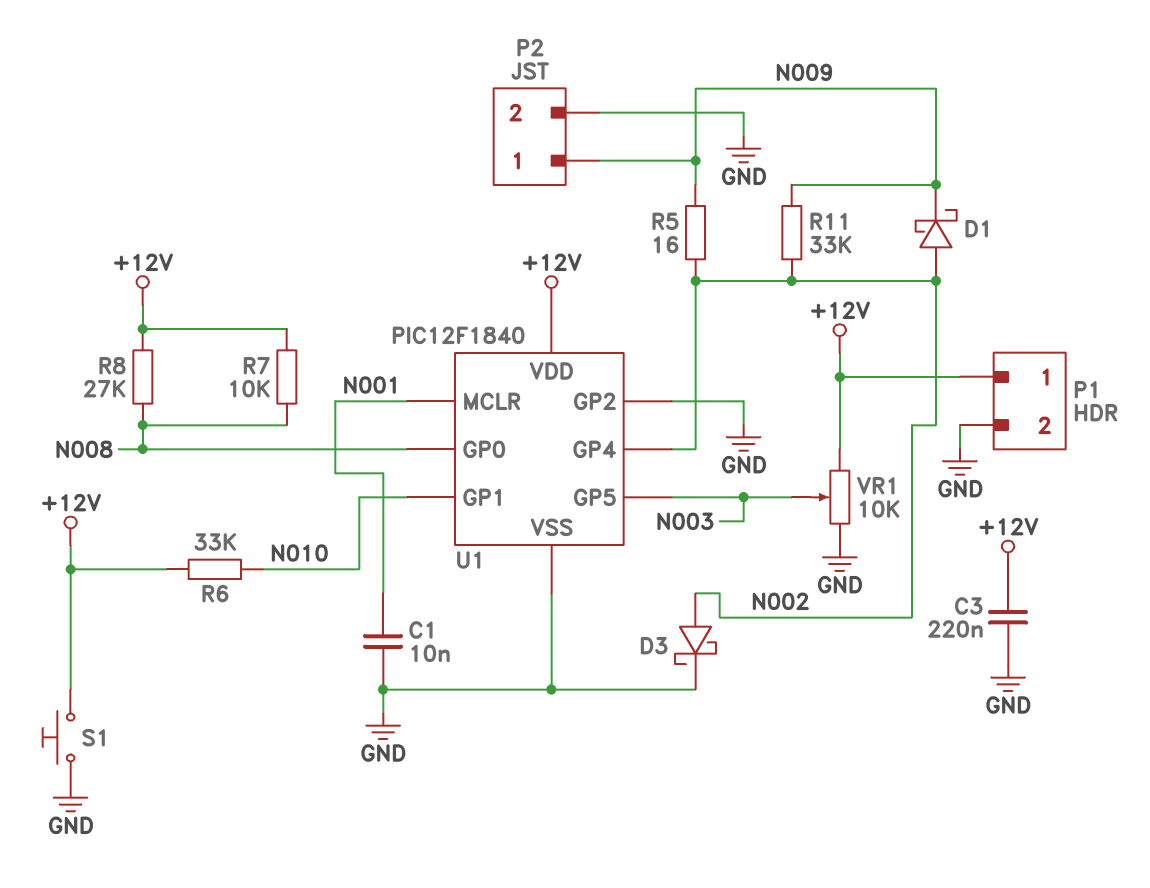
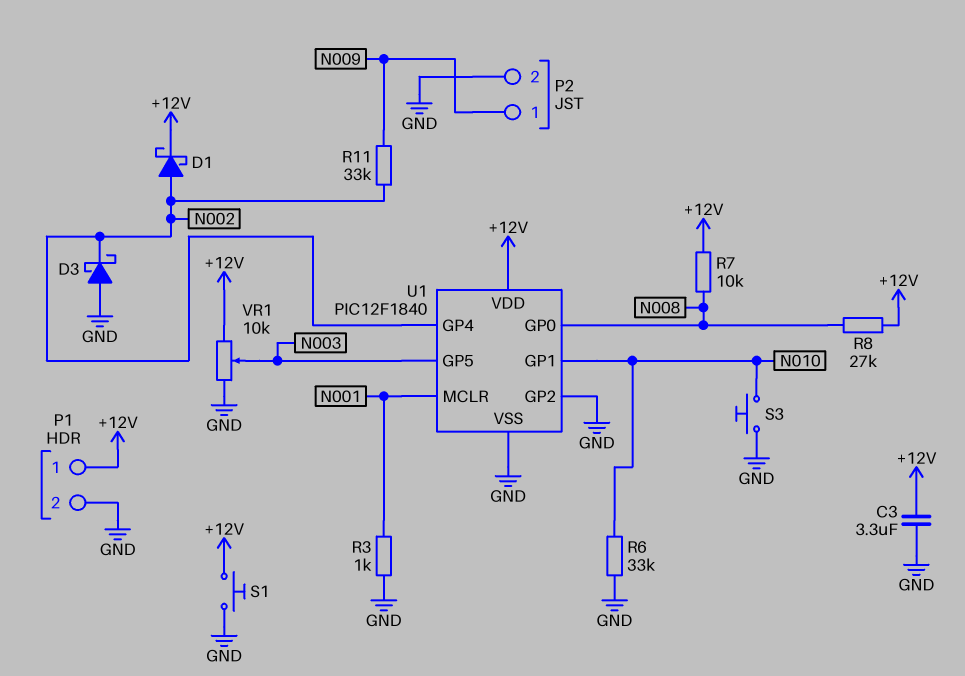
C1: 10nF (GND, N001) -> none
C3: 220nF (+12V, GND) -> 3.3uF (+12V, GND)
D1: schottky (A N002, K N009) -> schottky (A N002, K +12V)
D3: schottky (A N002, K GND) -> schottky (A GND, K N002)
R3: none -> 1k (GND, N001)
R5: 16 (N002, N009) -> none
R6: 33k (+12V, N010) -> 33k (GND, N010)
S3: none -> button (GND, N010)

